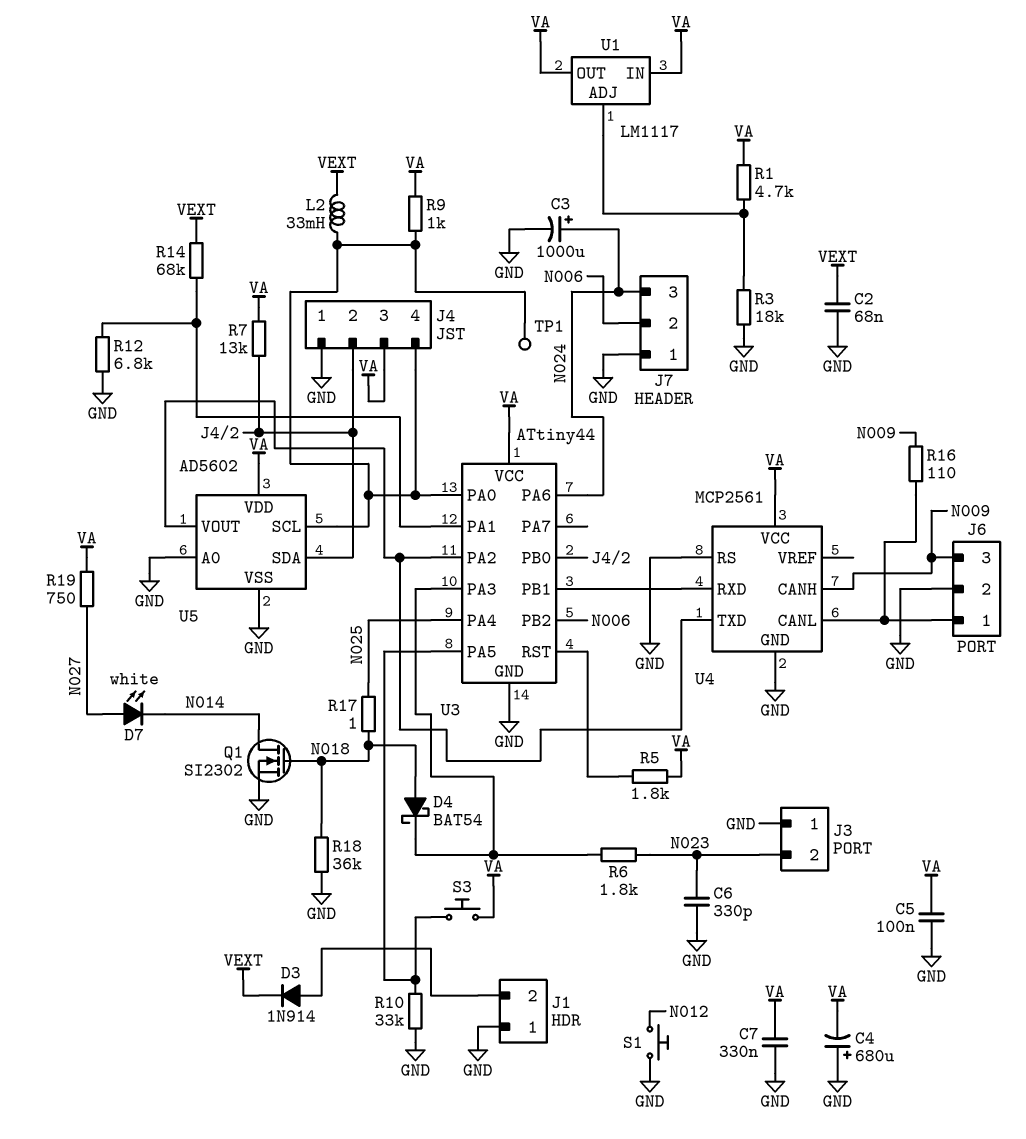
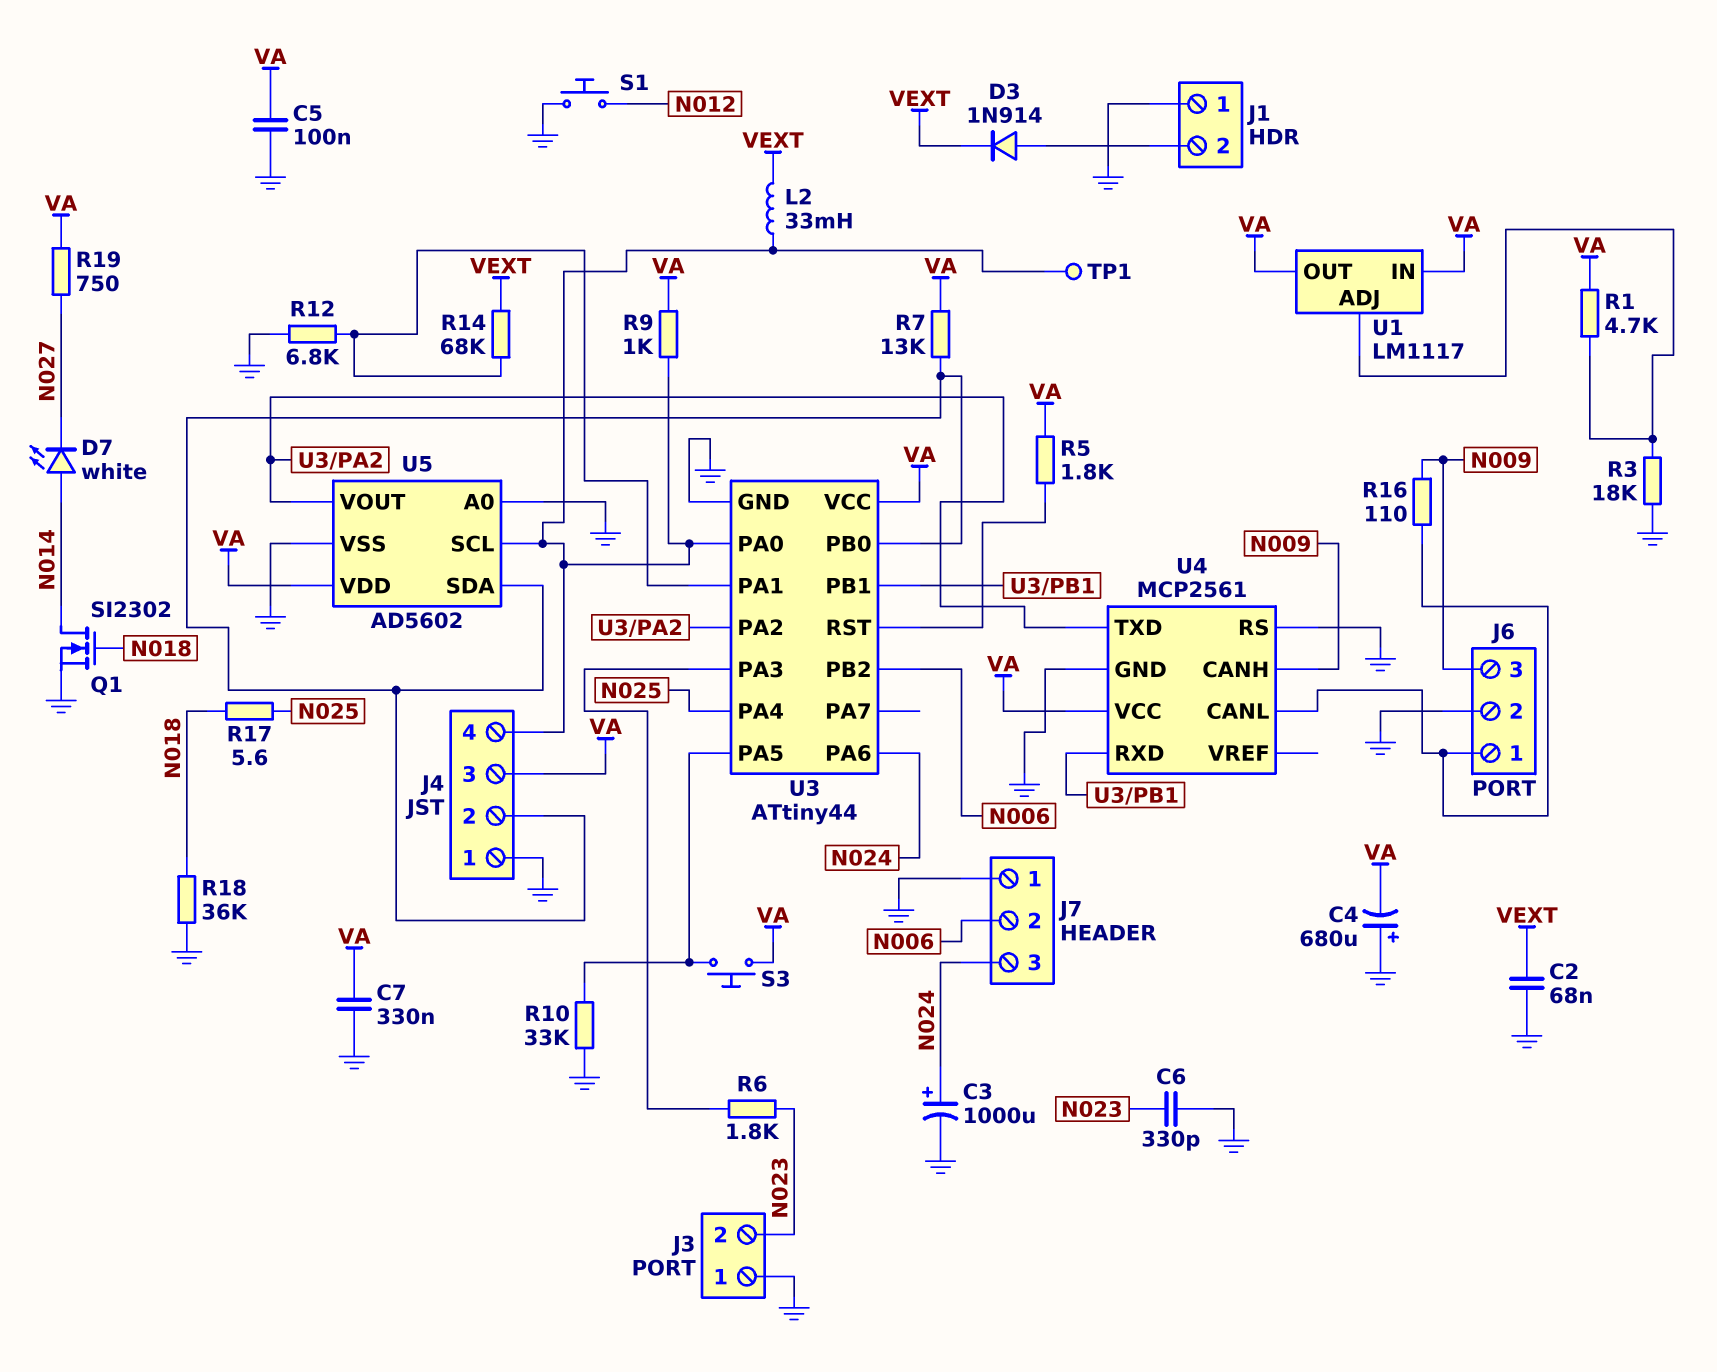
D4: schottky BAT54 (A N018, K U3/PA3) -> none
D7: LED white (A N027, K N014) -> LED white (A N014, K N027)
R17: 1 (N018, N025) -> 5.6 (N018, N025)

